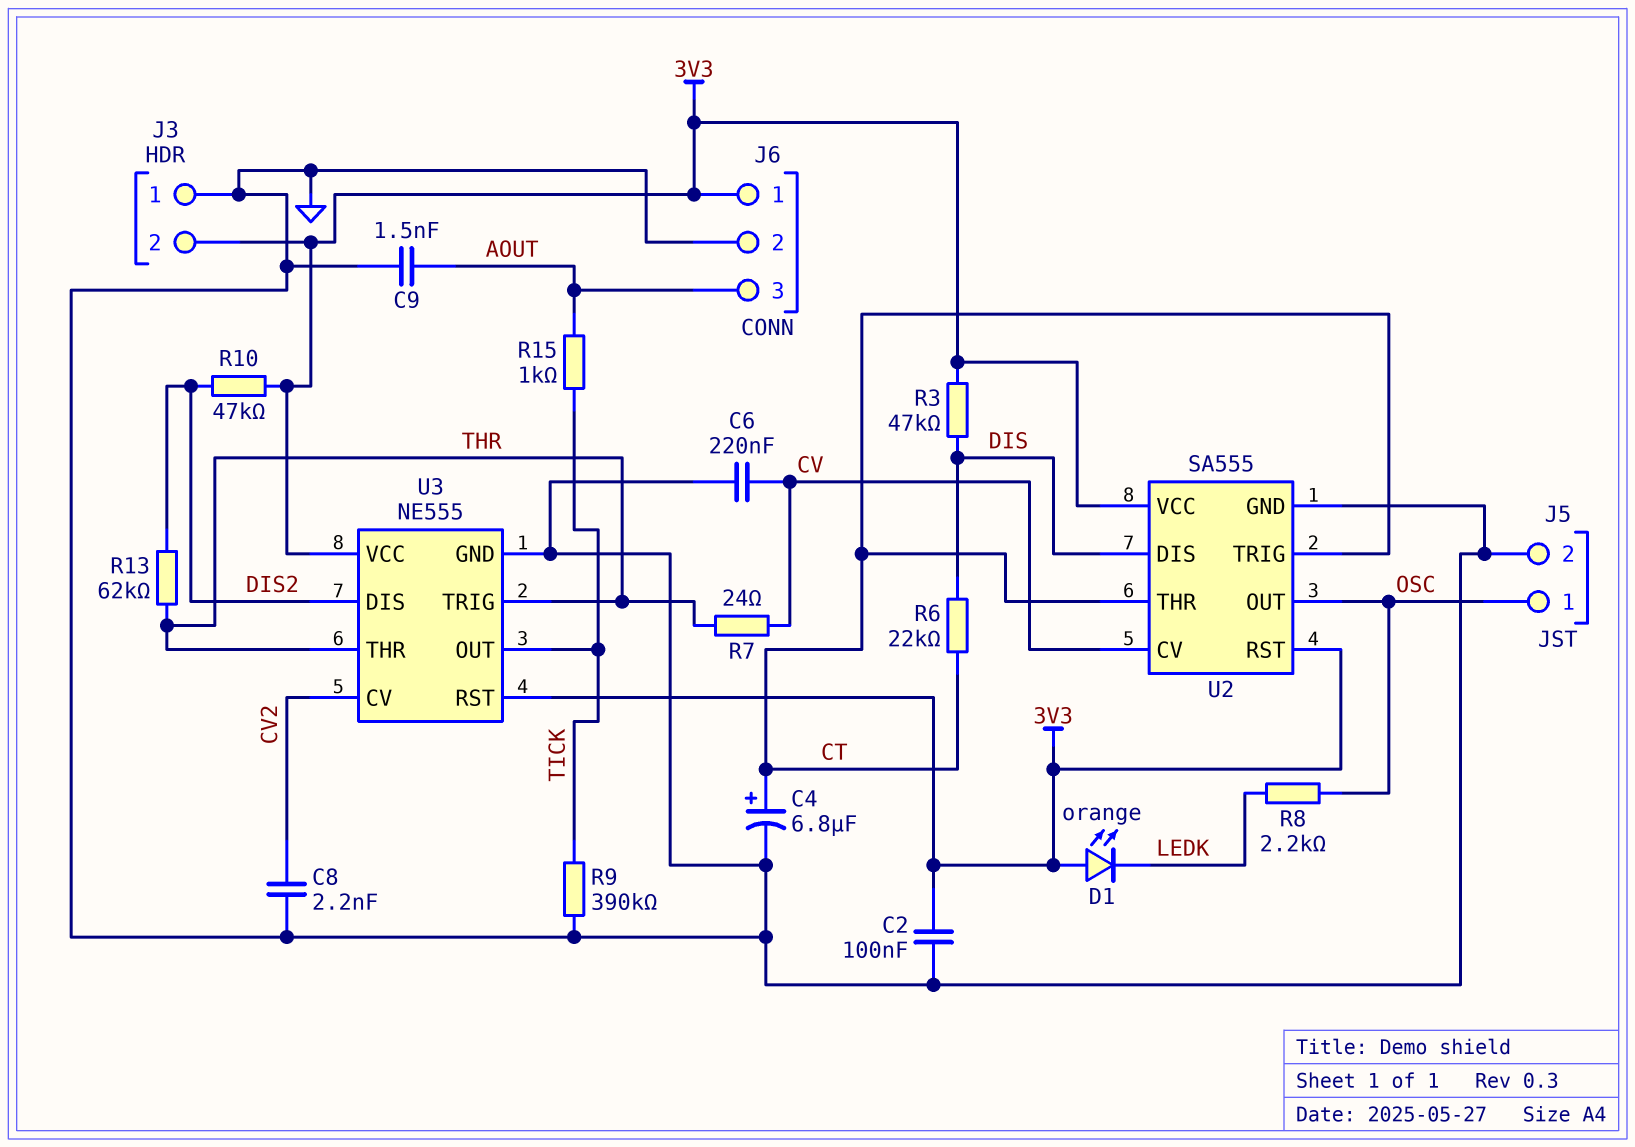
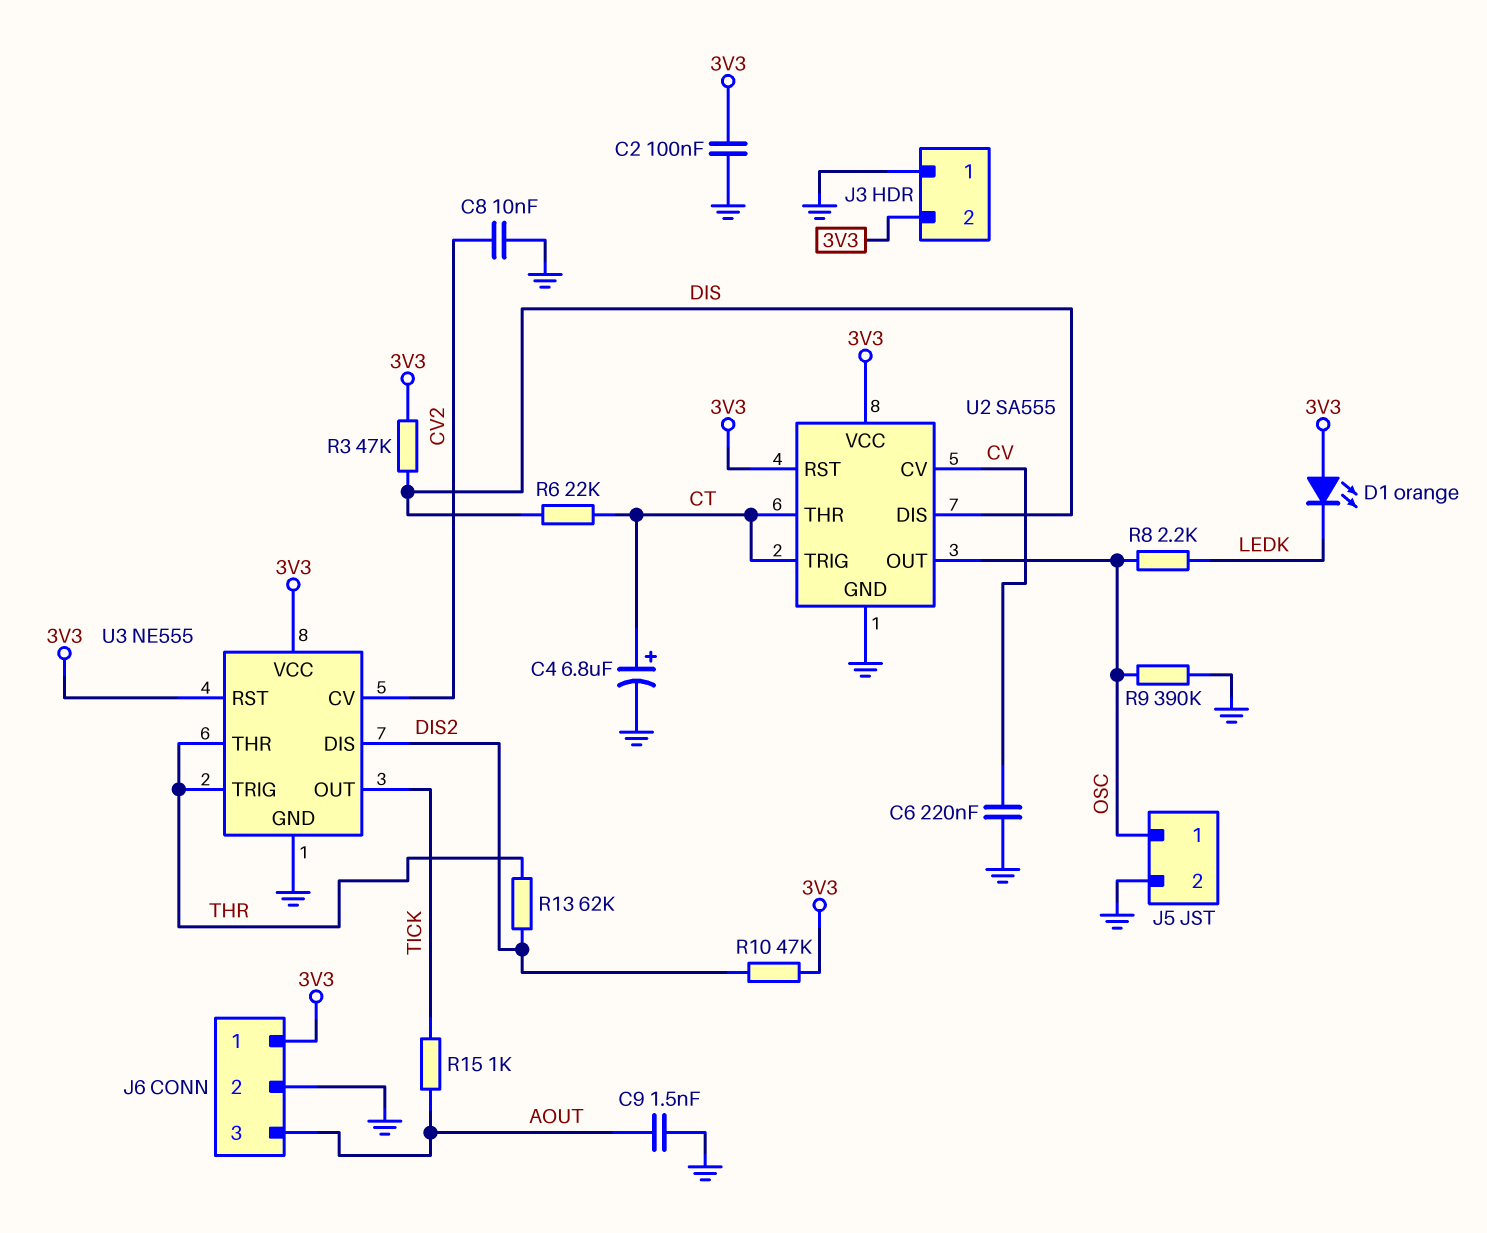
C8: 2.2nF (CV2, GND) -> 10nF (CV2, GND)
R7: 24 (CV, THR) -> none
R9: 390k (GND, TICK) -> 390k (GND, OSC)

